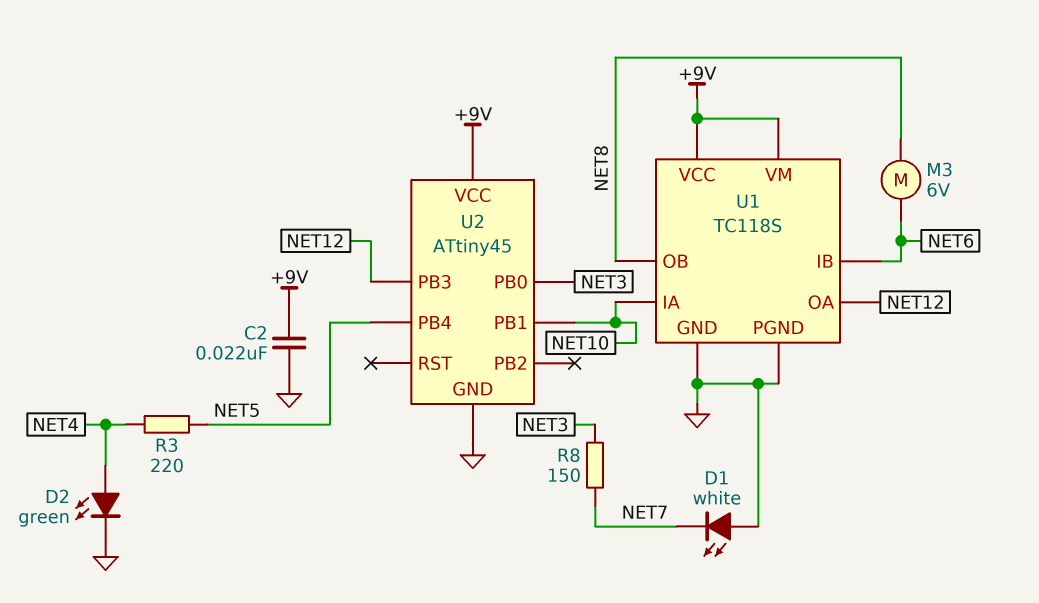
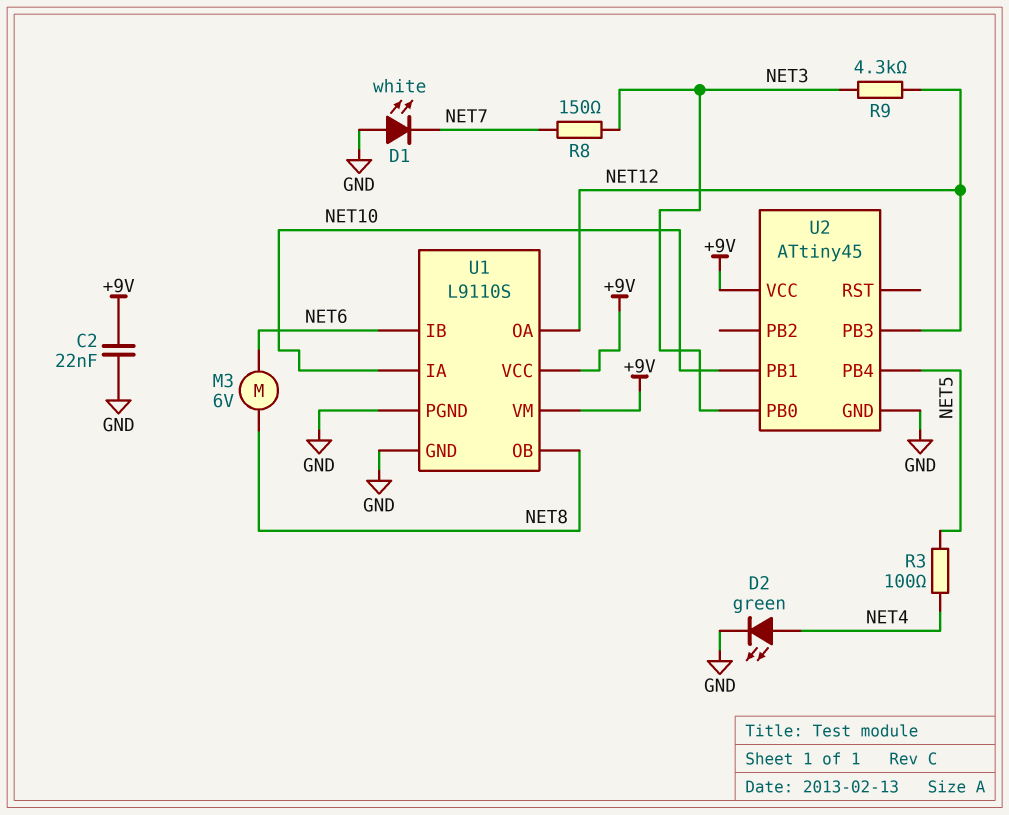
R3: 220 (NET4, NET5) -> 100 (NET4, NET5)
R9: none -> 4.3k (NET3, NET12)
U1: TC118S -> L9110S

